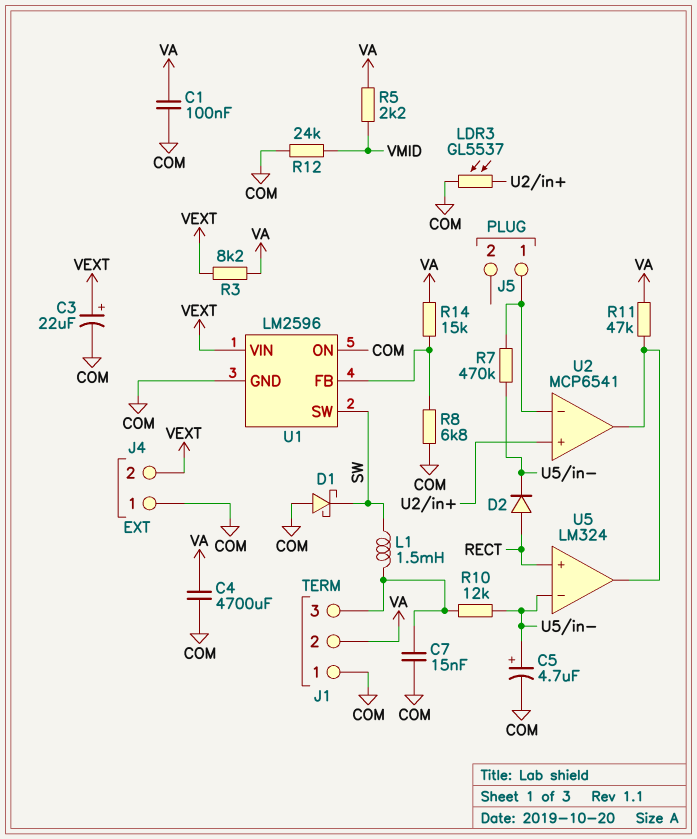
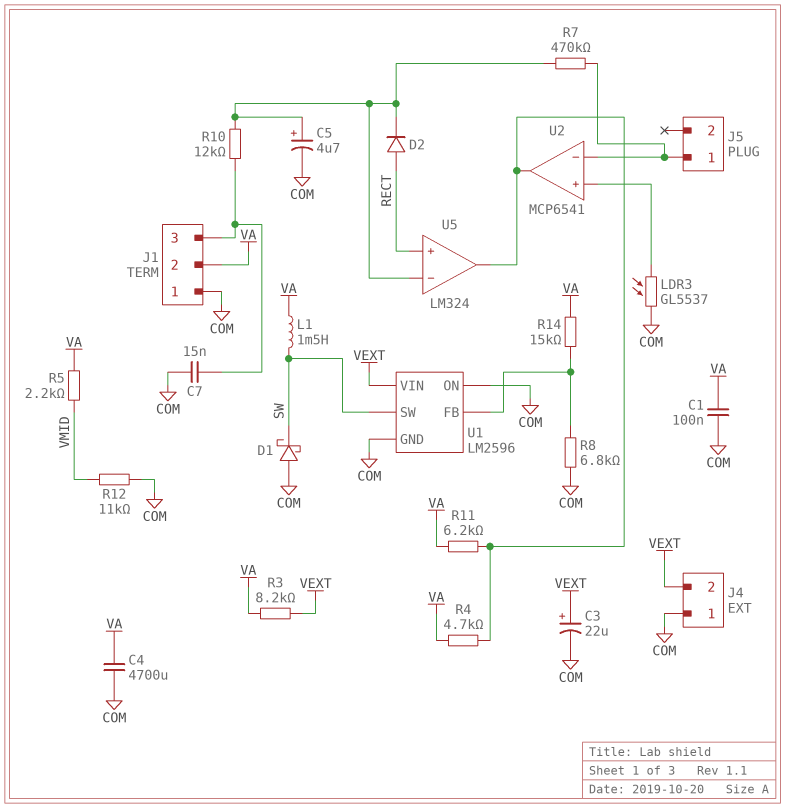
L1: 1.5mH (J1/3, SW) -> 1.5mH (SW, VA)
R4: none -> 4.7k (U2/out, VA)
R11: 47k (U2/out, VA) -> 6.2k (U2/out, VA)
R12: 24k (COM, VMID) -> 11k (COM, VMID)

